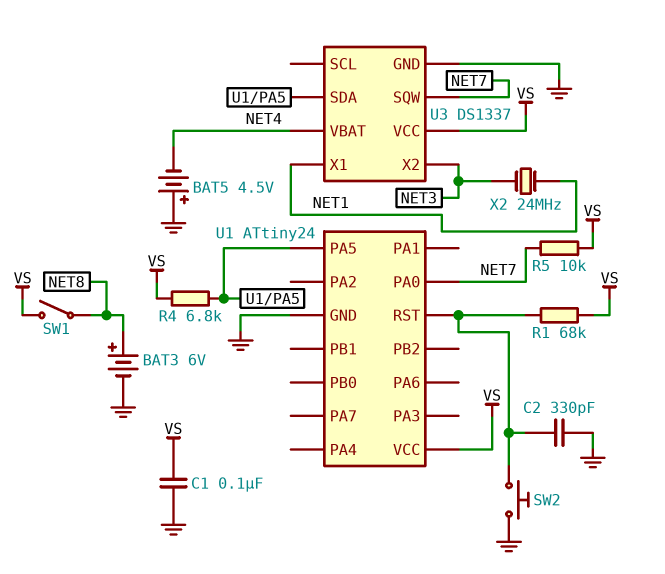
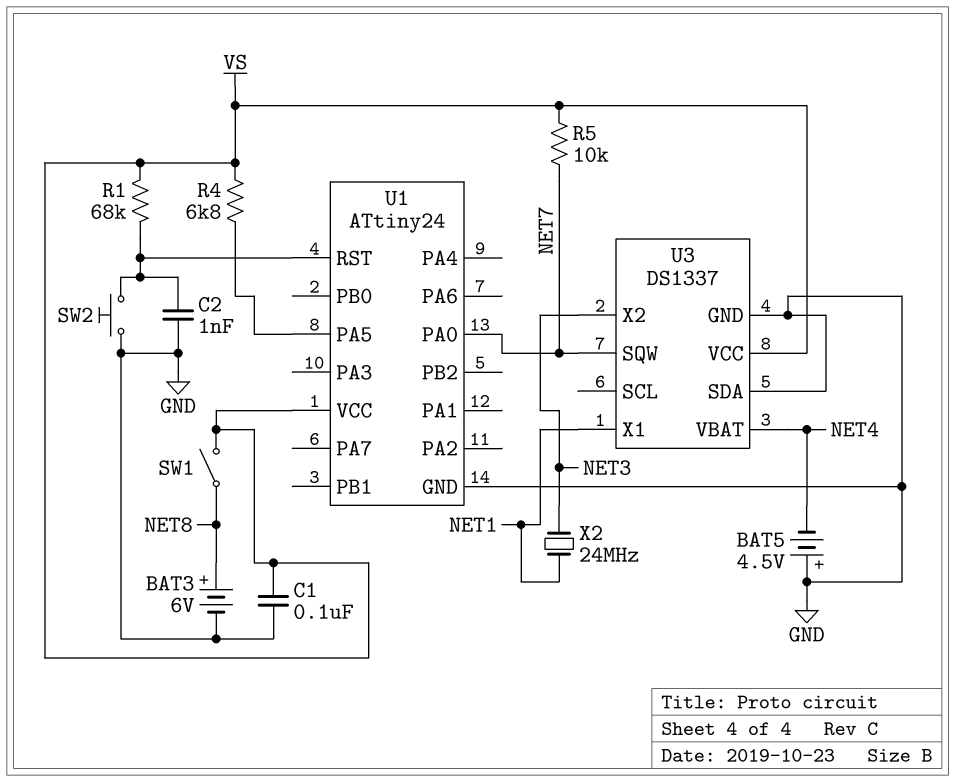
C2: 330pF (GND, U1/RST) -> 1nF (GND, U1/RST)
U3 pin SDA: U1/PA5 -> GND

